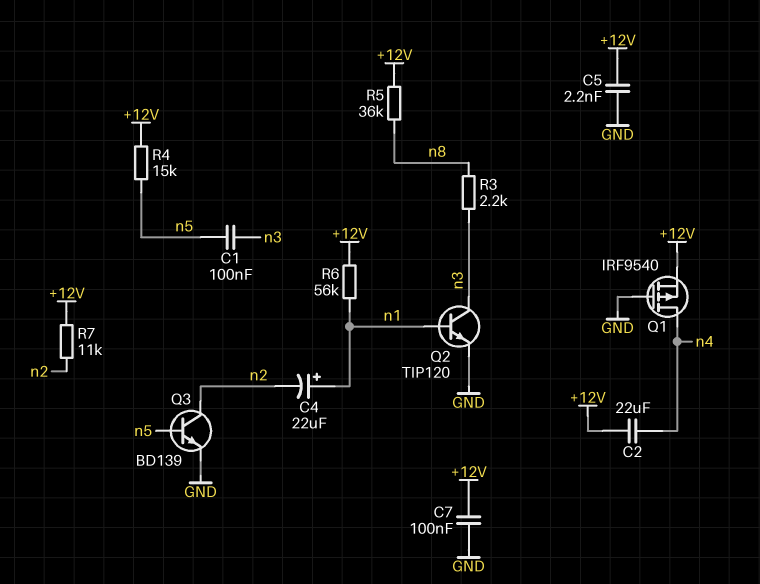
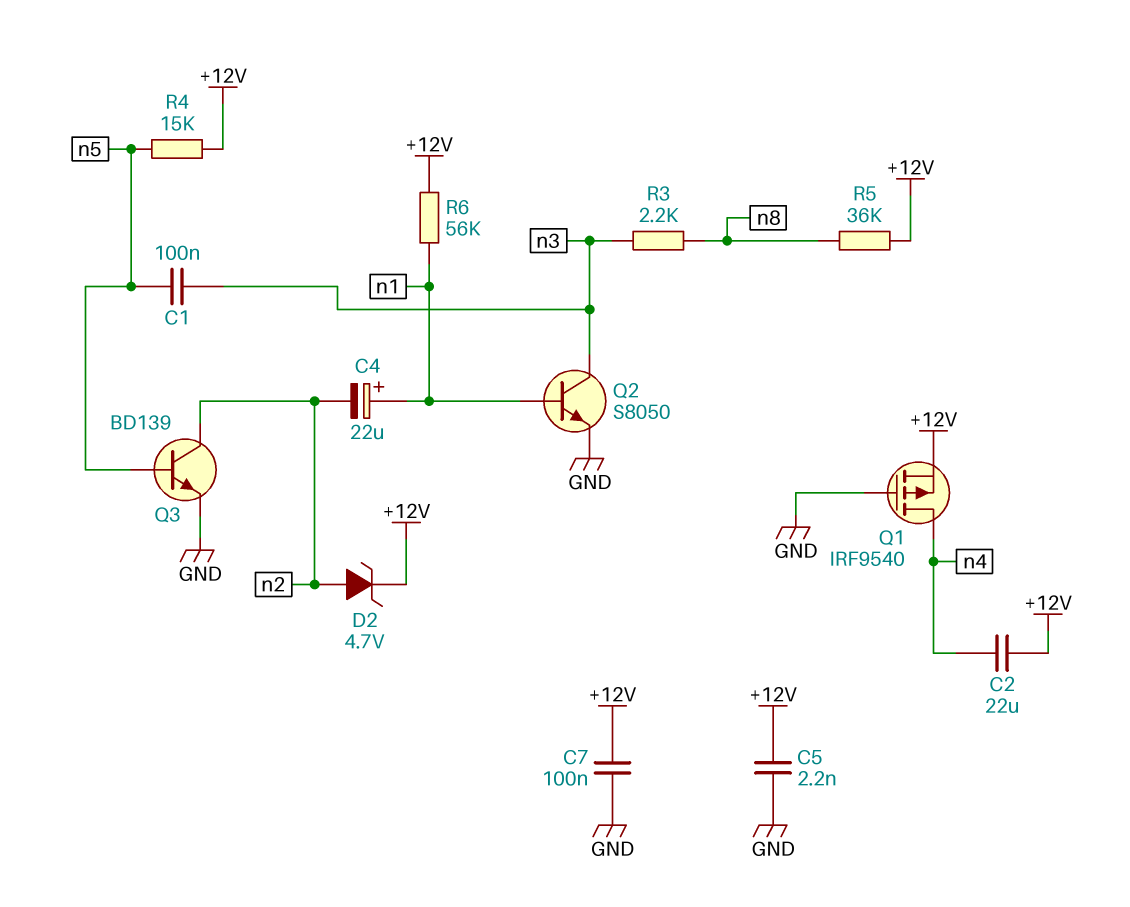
D2: none -> zener 4.7V (A n2, K +12V)
Q2: NPN TIP120 (B n1, C n3, E GND) -> NPN S8050 (B n1, C n3, E GND)
R7: 11k (+12V, n2) -> none

